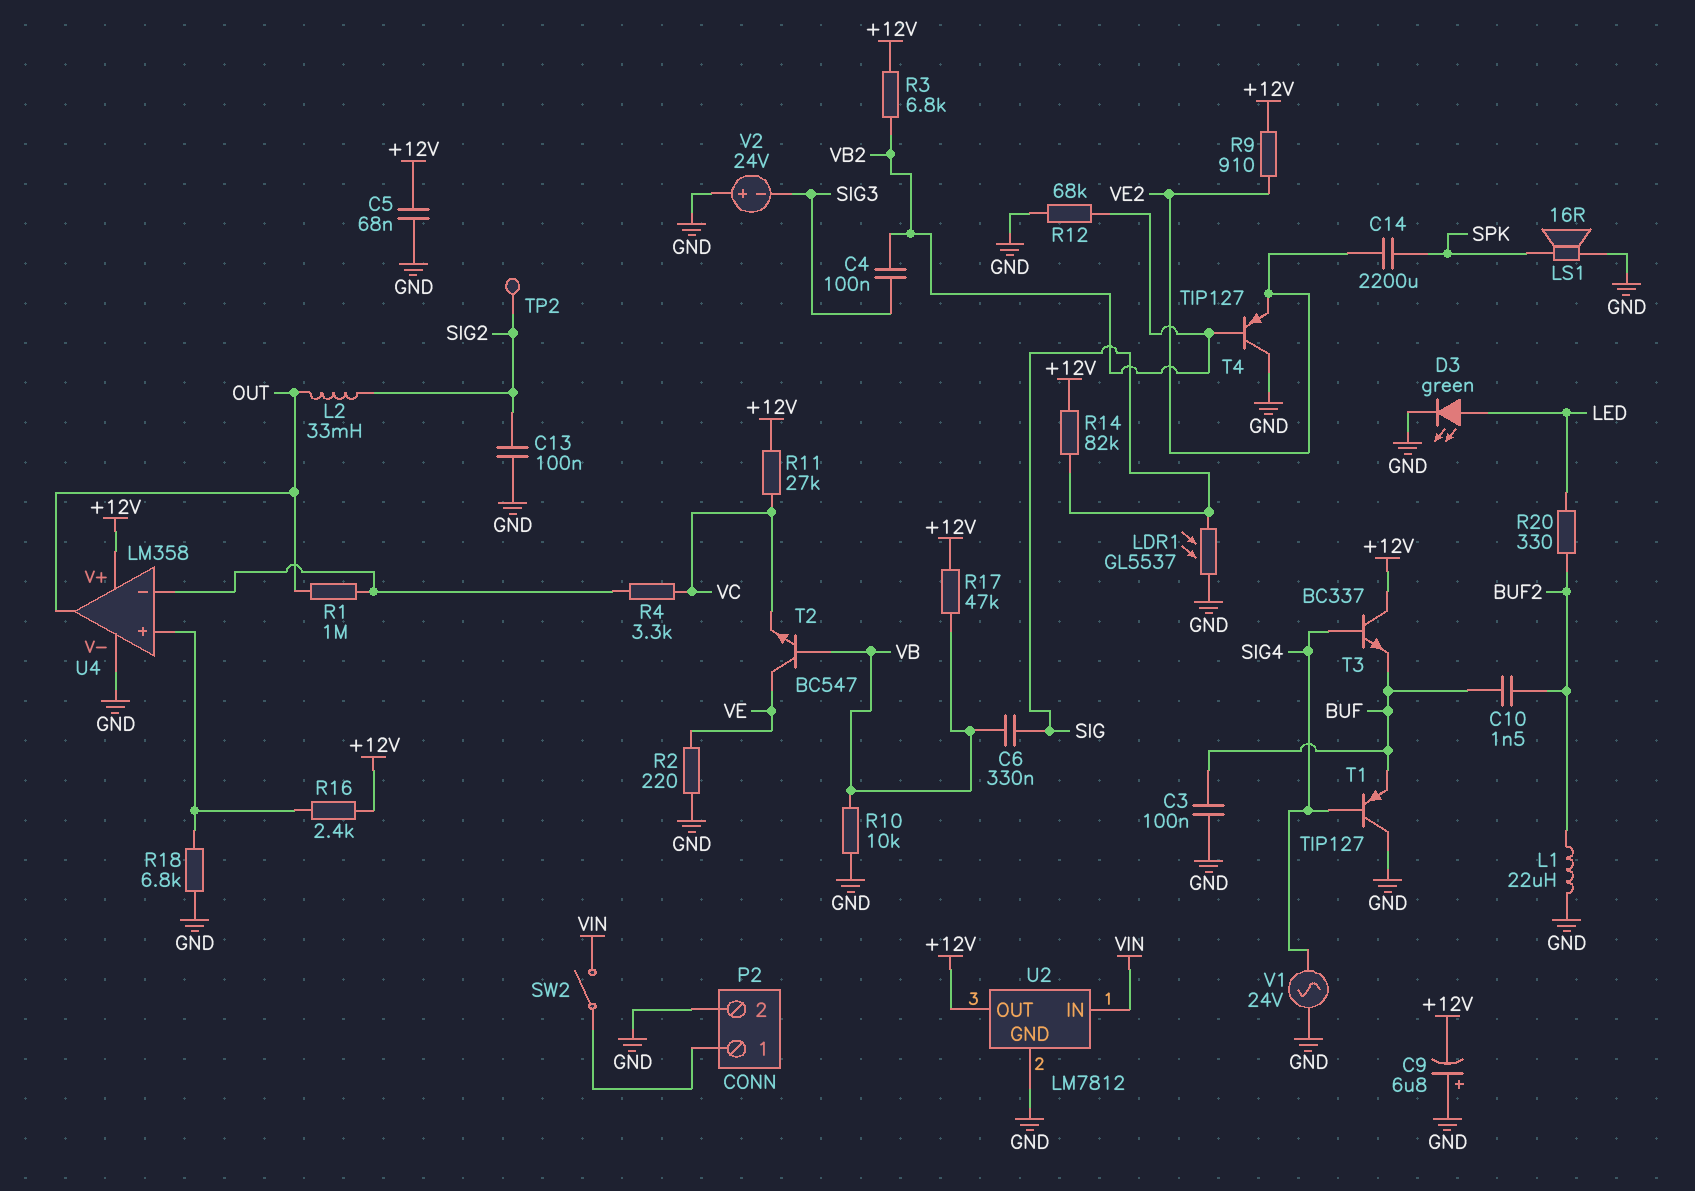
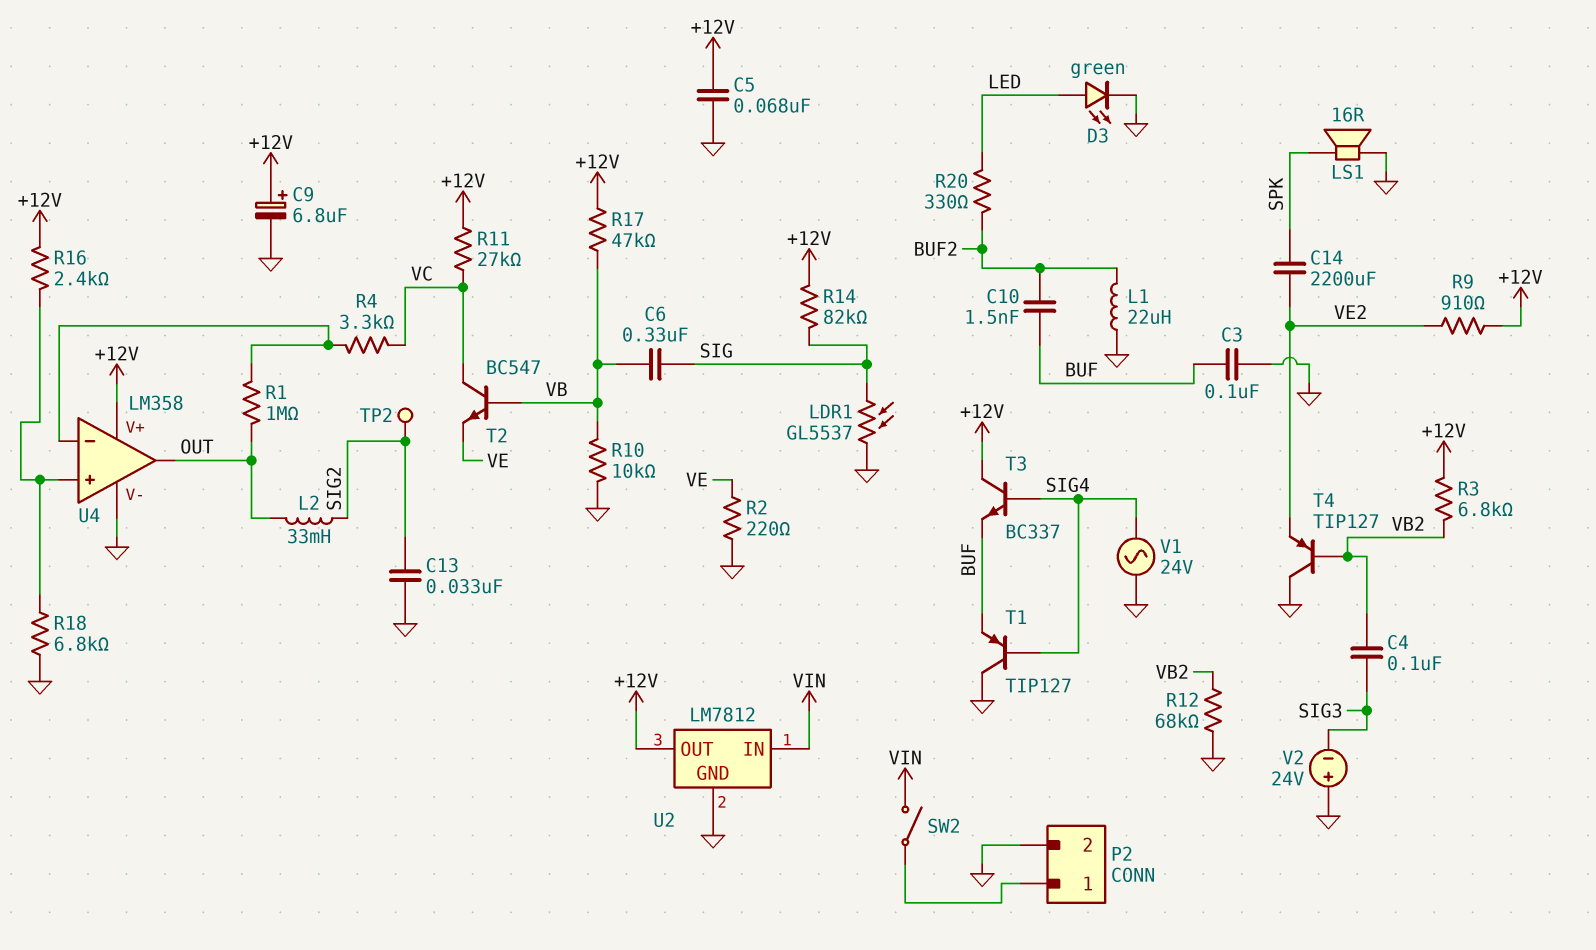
C9: 6.8uF (plus GND, minus +12V) -> 6.8uF (plus +12V, minus GND)
C13: 100nF (GND, SIG2) -> 33nF (GND, SIG2)
T2: NPN BC547 (B VB, C VE, E VC) -> NPN BC547 (B VB, C VC, E VE)

